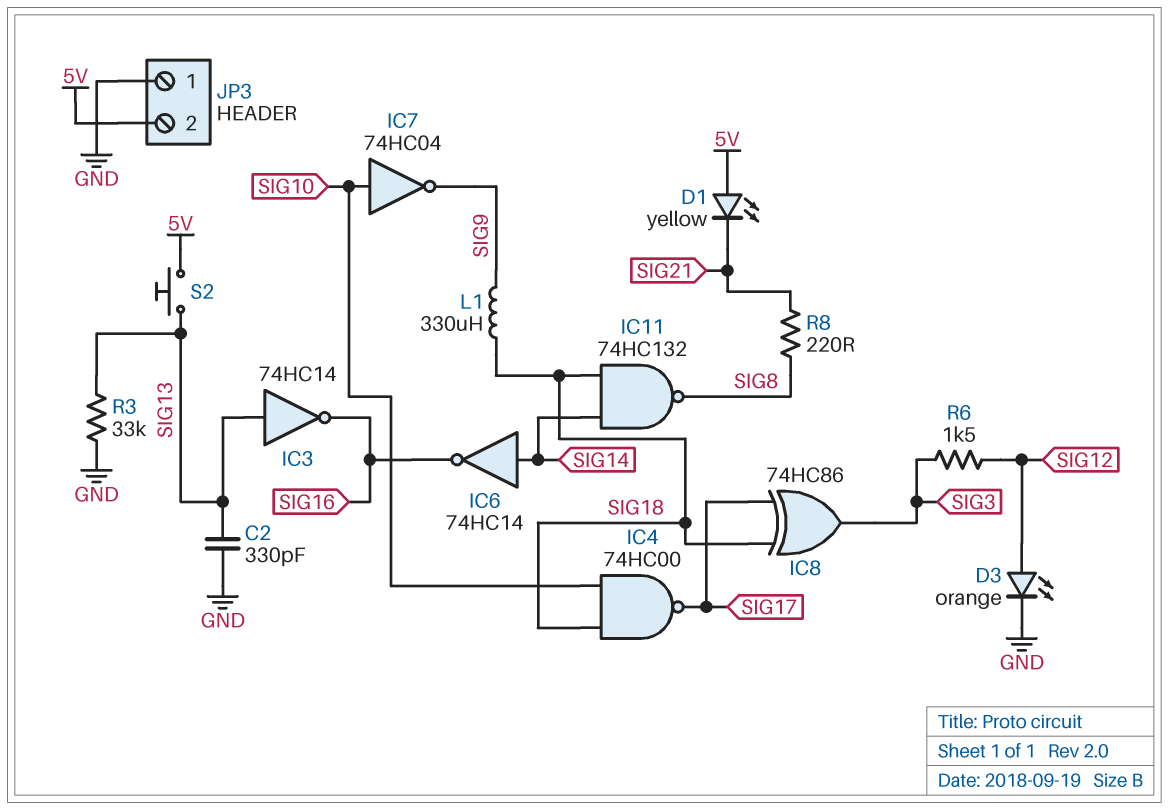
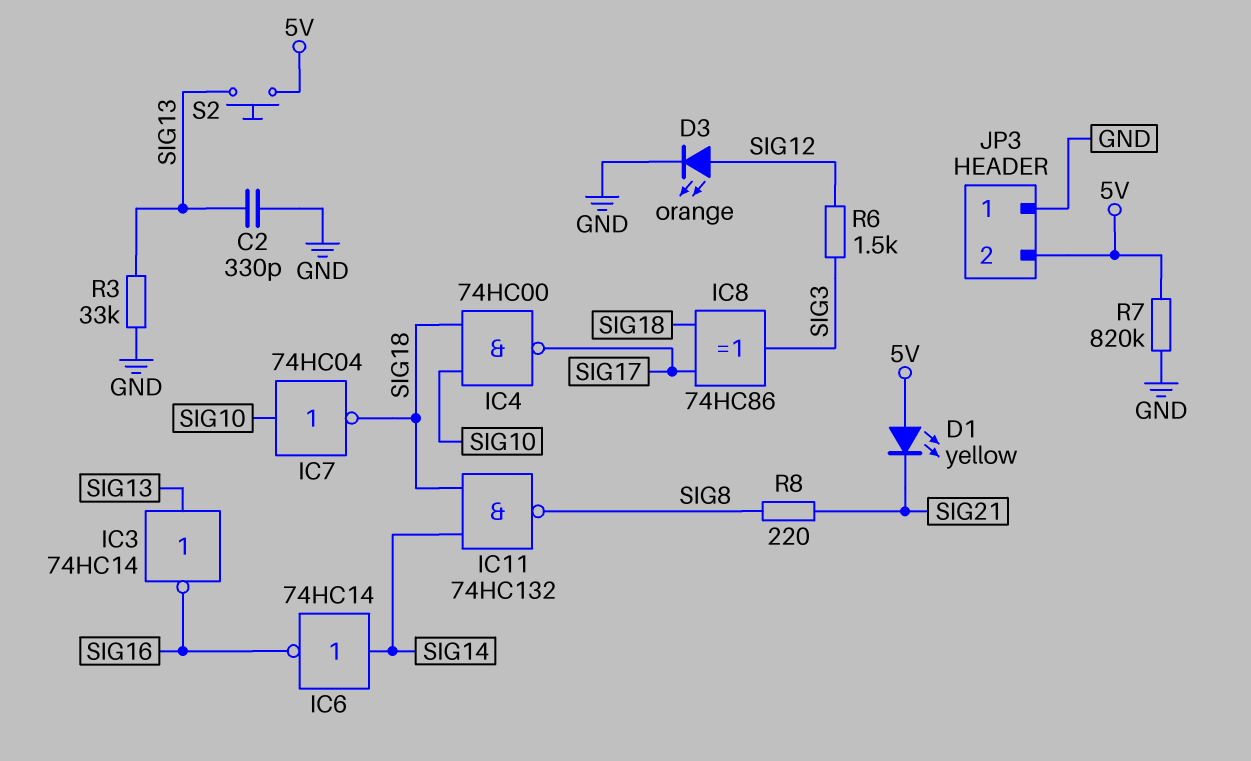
IC7: NOT 74HC04 (in SIG10, out SIG9) -> NOT 74HC04 (in SIG10, out SIG18)
L1: 330uH (SIG9, SIG18) -> none
R7: none -> 820k (5V, GND)

